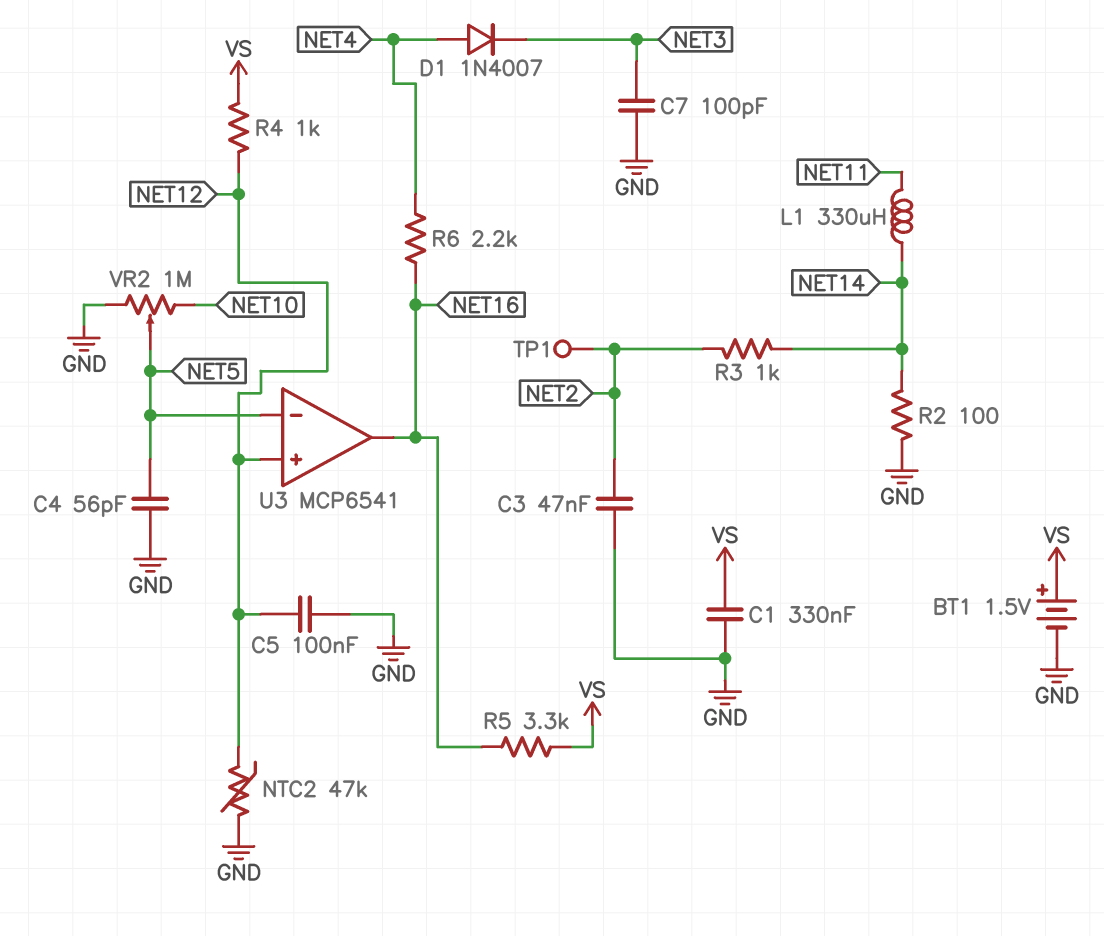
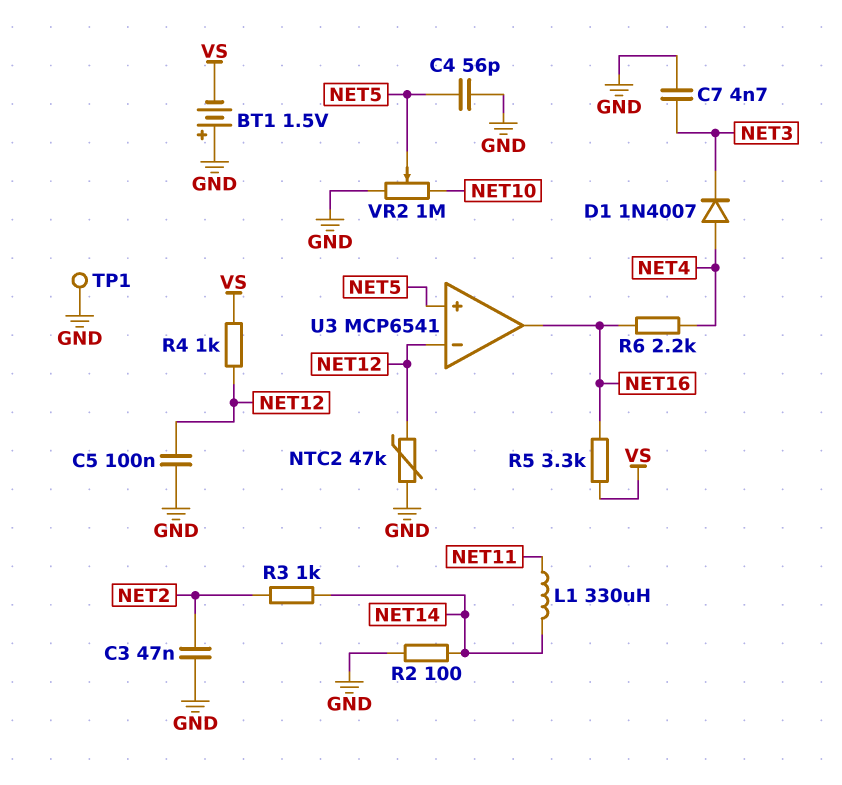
BT1: 1.5V (plus VS, minus GND) -> 1.5V (plus GND, minus VS)
C1: 330nF (GND, VS) -> none
C7: 100pF (GND, NET3) -> 4.7nF (GND, NET3)
TP1: test point (NET2) -> test point (GND)
U3 pin in+: NET12 -> NET5
U3 pin in-: NET5 -> NET12

